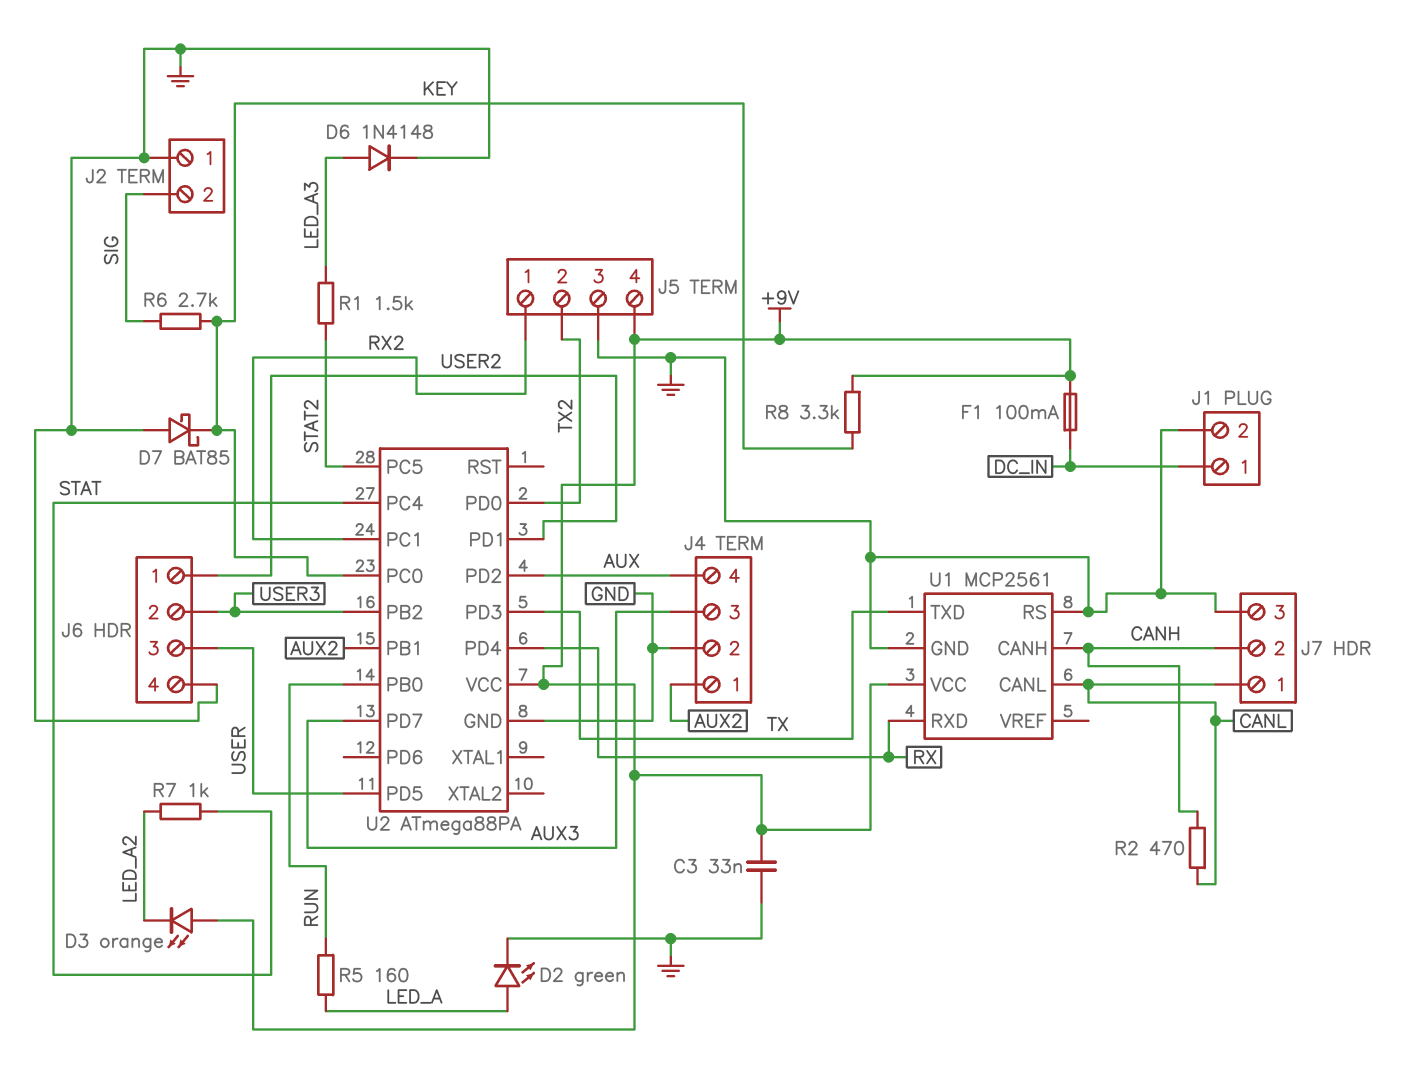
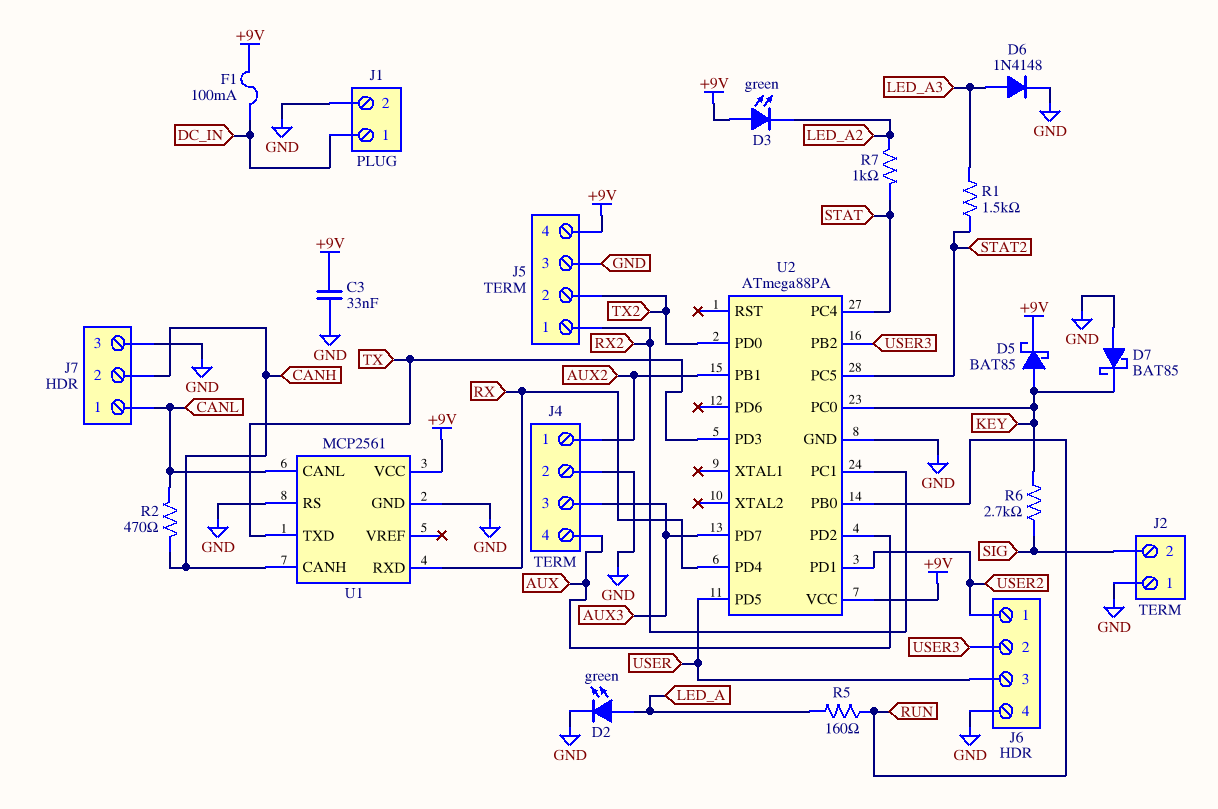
D3: LED orange (A +9V, K LED_A2) -> LED green (A +9V, K LED_A2)
D5: none -> schottky BAT85 (A KEY, K +9V)
R8: 3.3k (+9V, KEY) -> none

